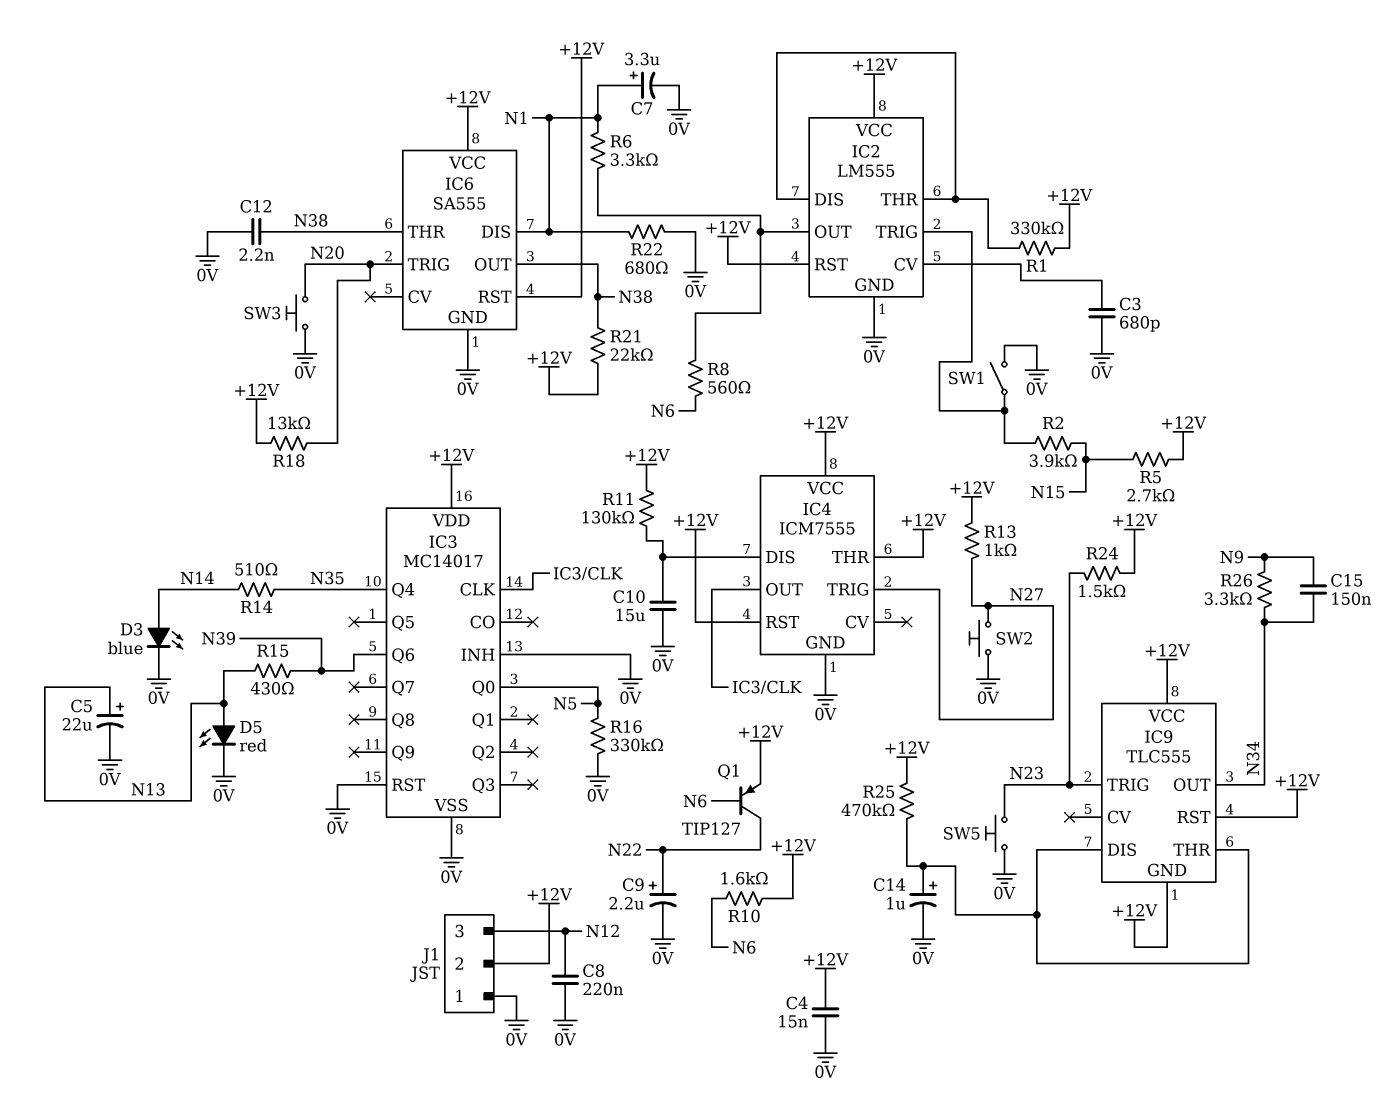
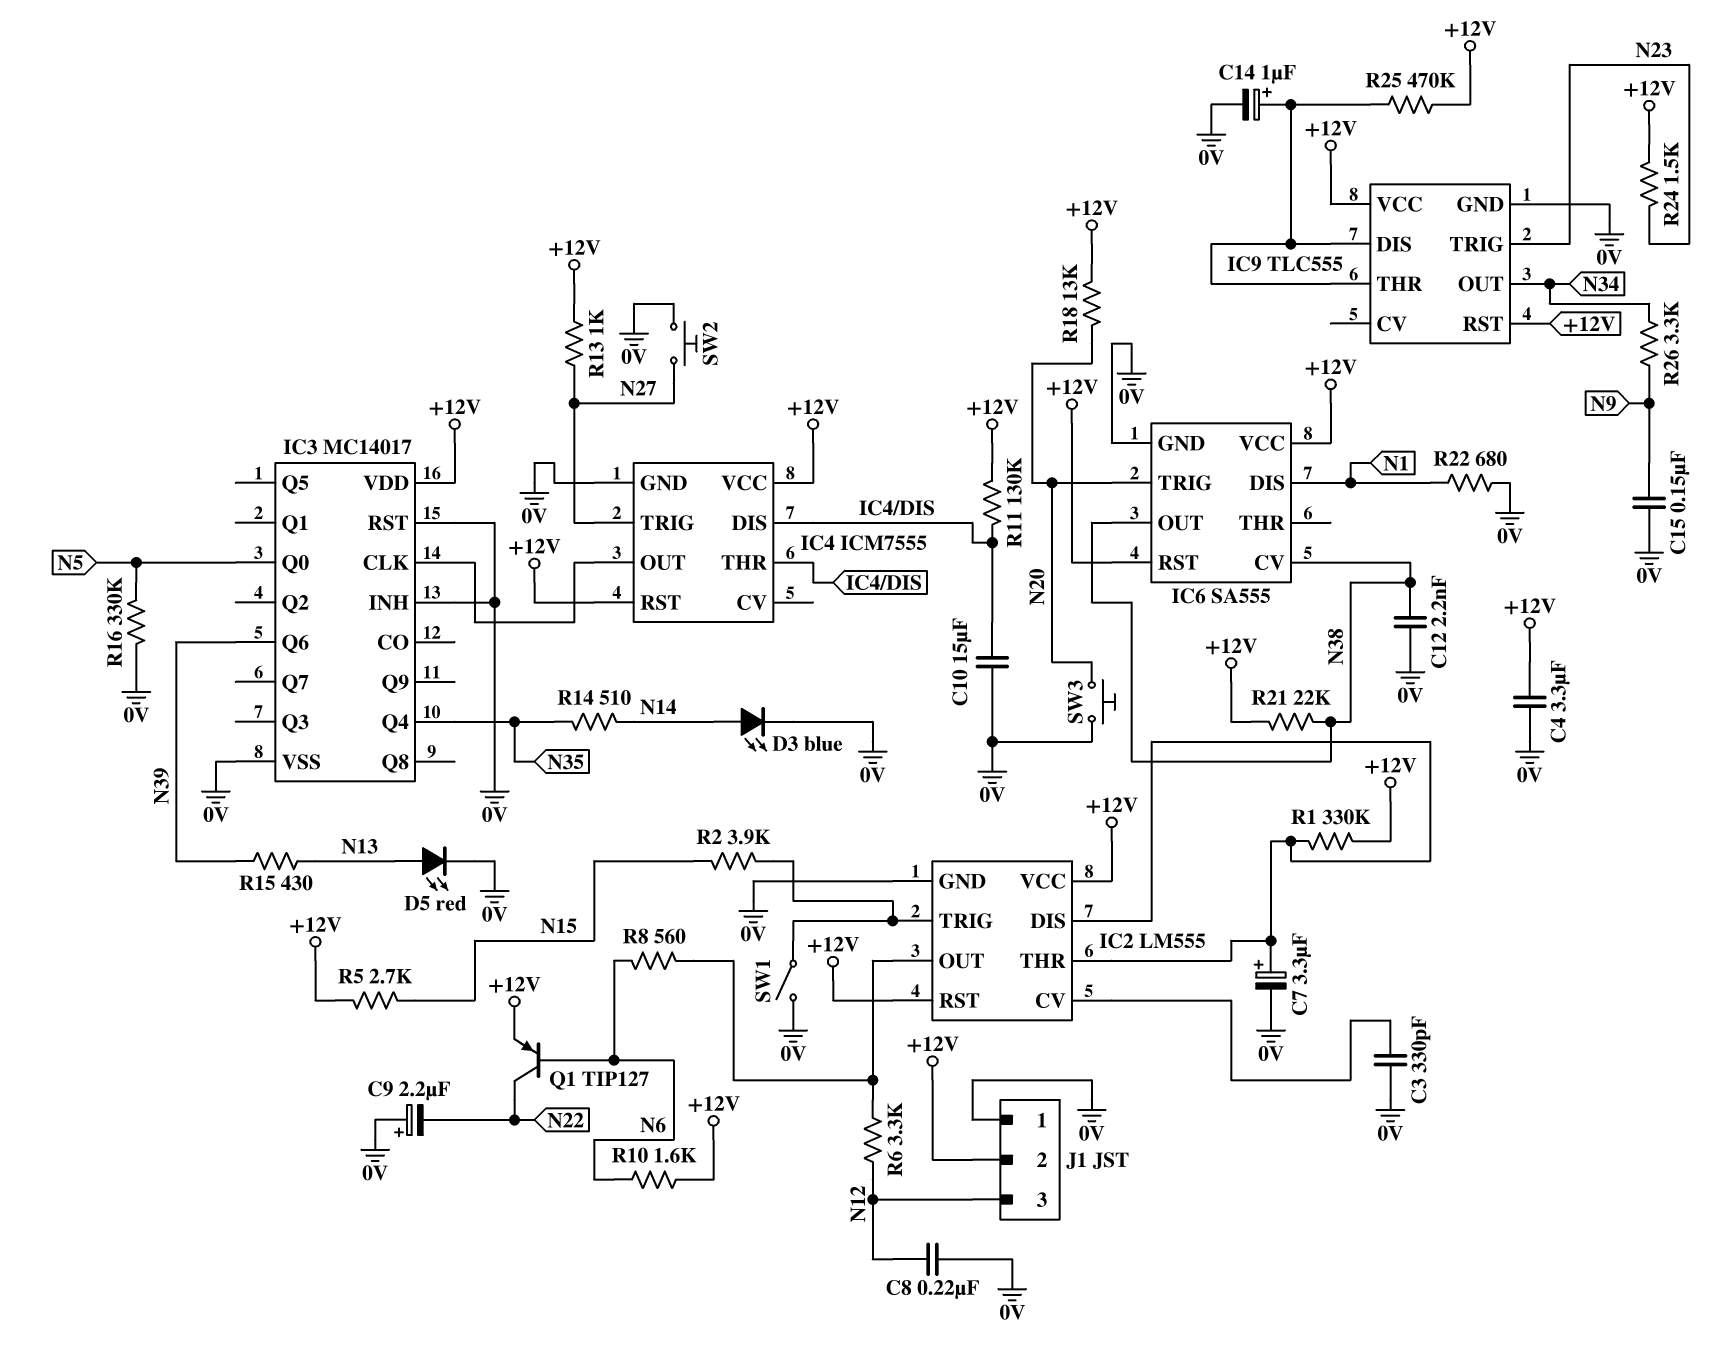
C3: 680pF (0V, IC2/CV) -> 330pF (0V, IC2/CV)
C4: 15nF (+12V, 0V) -> 3.3uF (+12V, 0V)
C5: 22uF (plus N13, minus 0V) -> none
C7: 3.3uF (plus N1, minus 0V) -> 3.3uF (plus IC2/DIS, minus 0V)
C9: 2.2uF (plus N22, minus 0V) -> 2.2uF (plus 0V, minus N22)
C15: 150nF (N9, N34) -> 150nF (0V, N9)
IC4 pin THR: +12V -> IC4/DIS
IC6 pin CV: none -> N38
IC6 pin THR: N38 -> none
IC9 pin GND: +12V -> 0V
R6: 3.3k (IC2/OUT, N1) -> 3.3k (IC2/OUT, N12)
SW5: button (0V, N23) -> none

